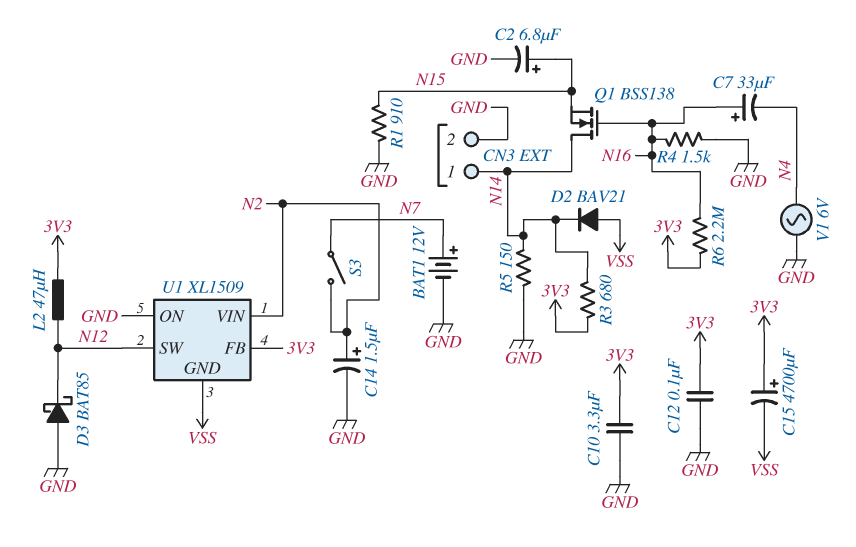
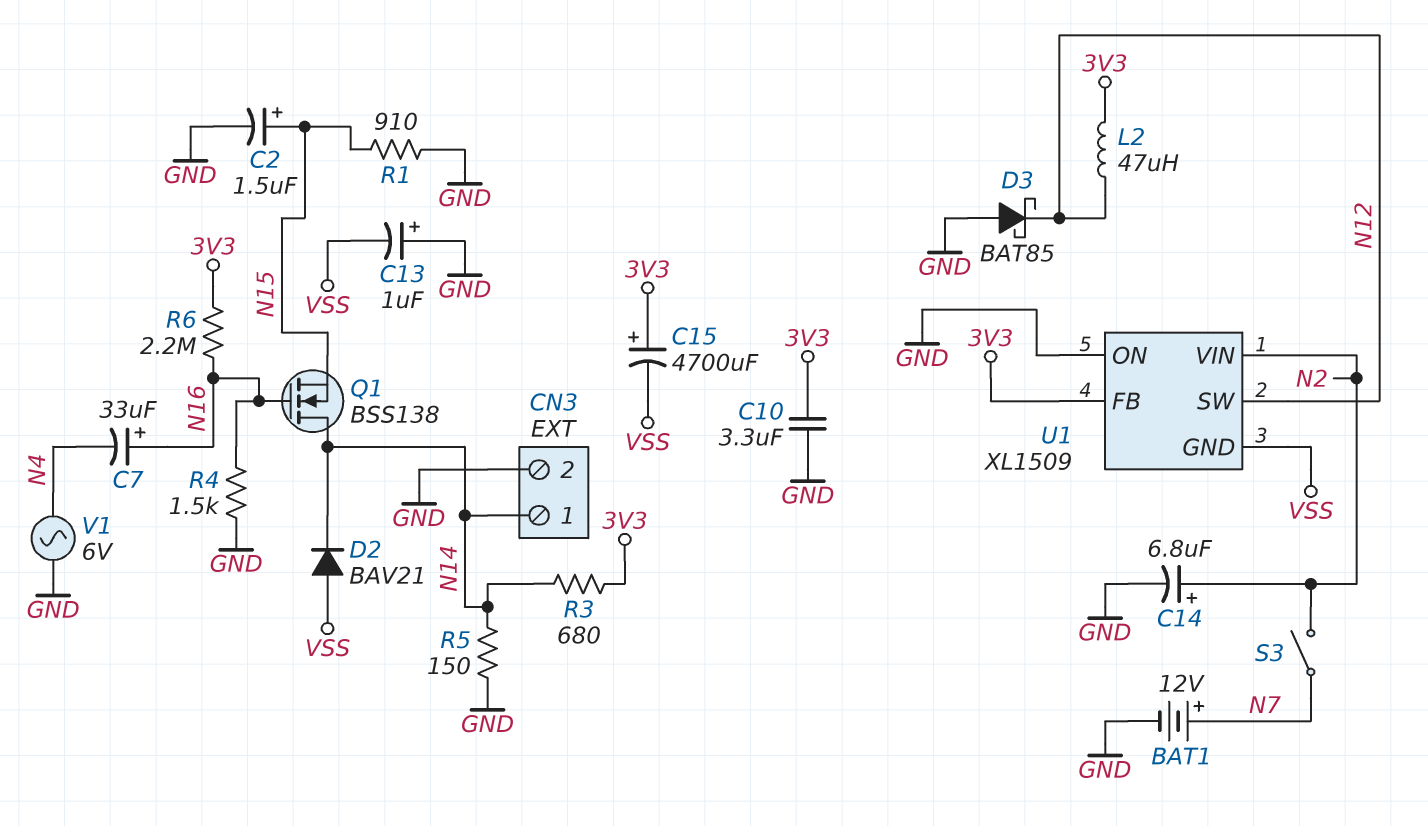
C2: 6.8uF (plus N15, minus GND) -> 1.5uF (plus N15, minus GND)
C12: 100nF (3V3, GND) -> none
C13: none -> 1uF (plus GND, minus VSS)
C14: 1.5uF (plus N2, minus GND) -> 6.8uF (plus N2, minus GND)

